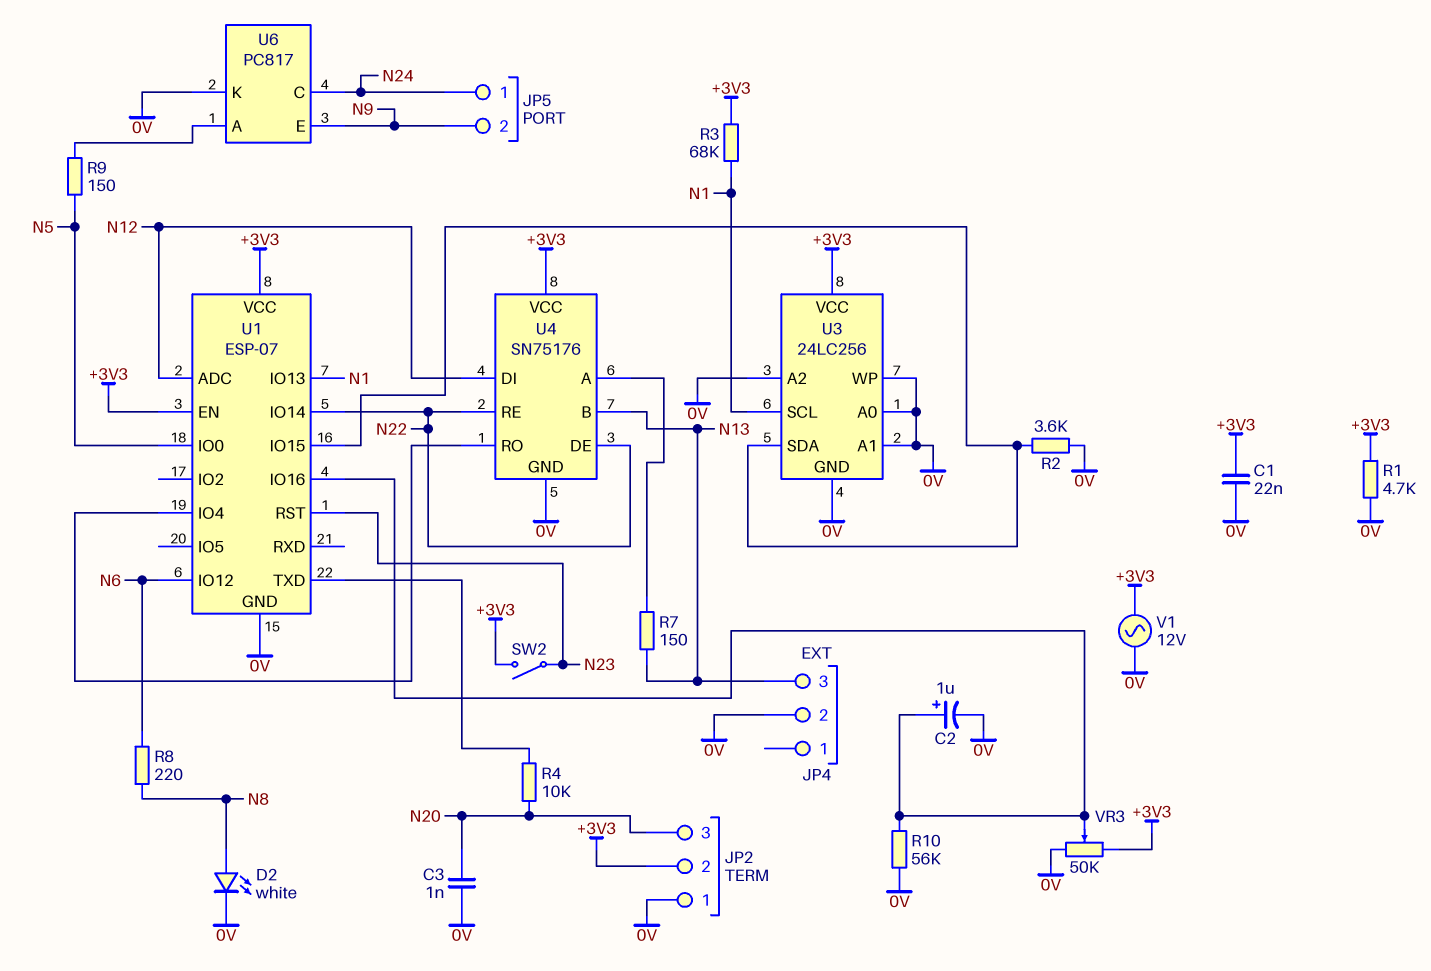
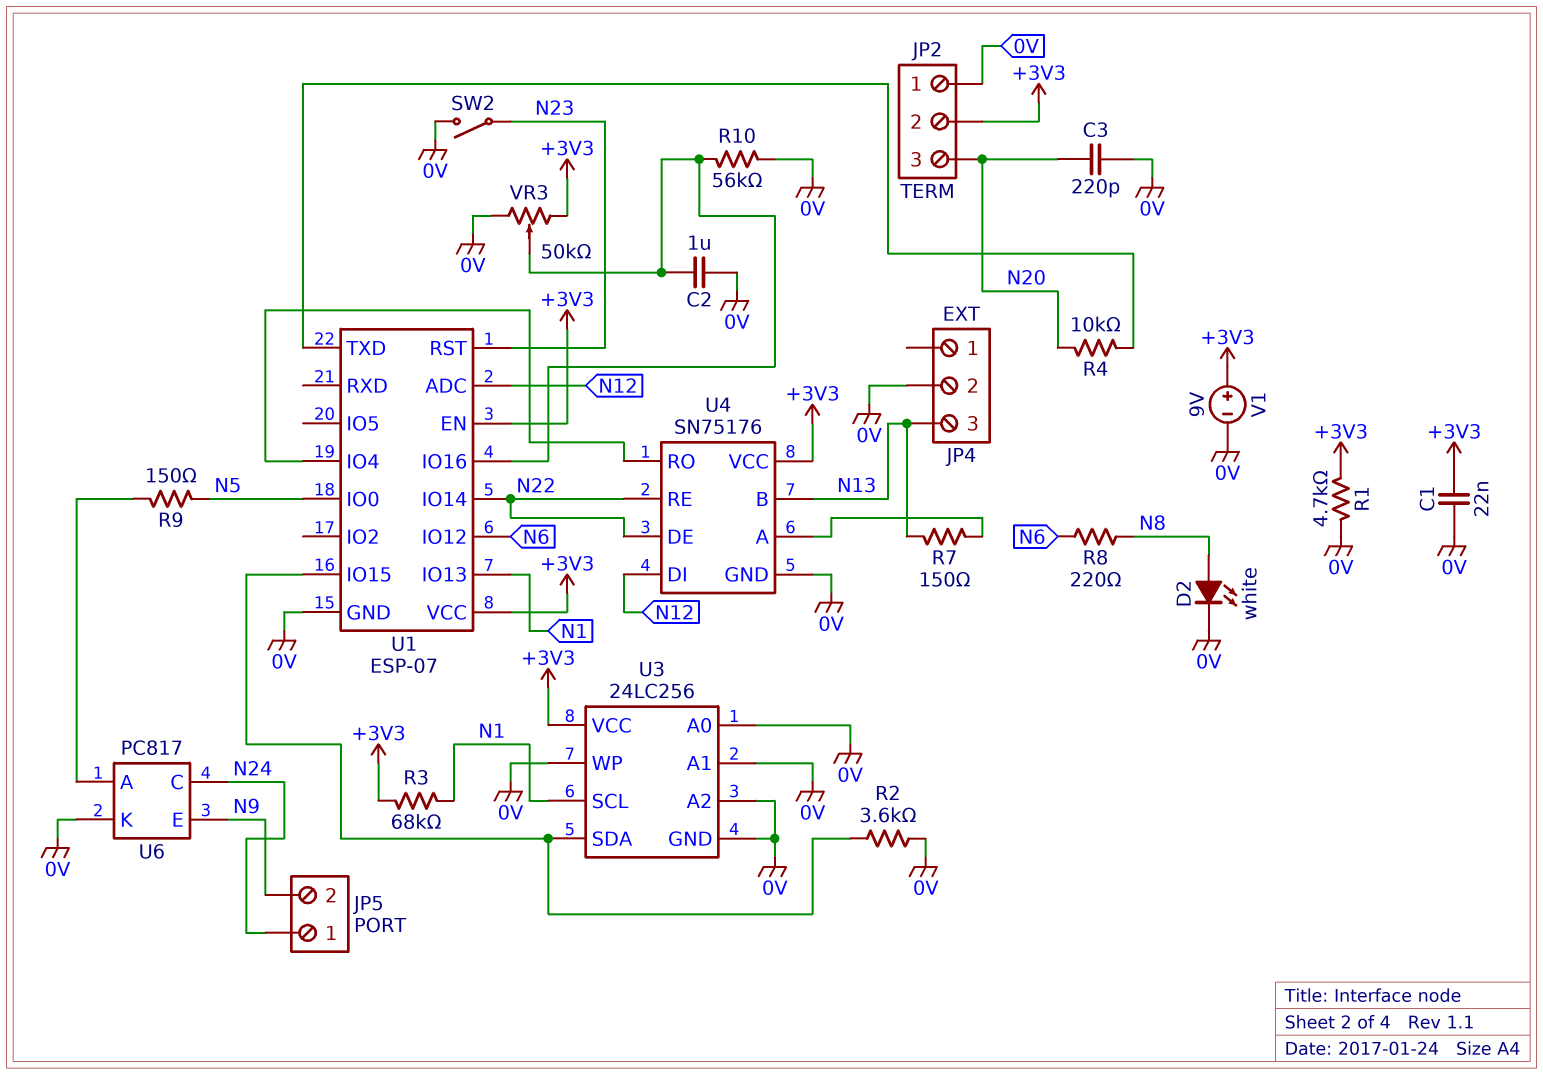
C2: 1uF (plus U1/IO16, minus 0V) -> 1uF (0V, U1/IO16)
C3: 1nF (0V, N20) -> 220pF (0V, N20)
SW2: switch (+3V3, N23) -> switch (0V, N23)
V1: AC 12V (+3V3, 0V) -> 9V (plus +3V3, minus 0V)

